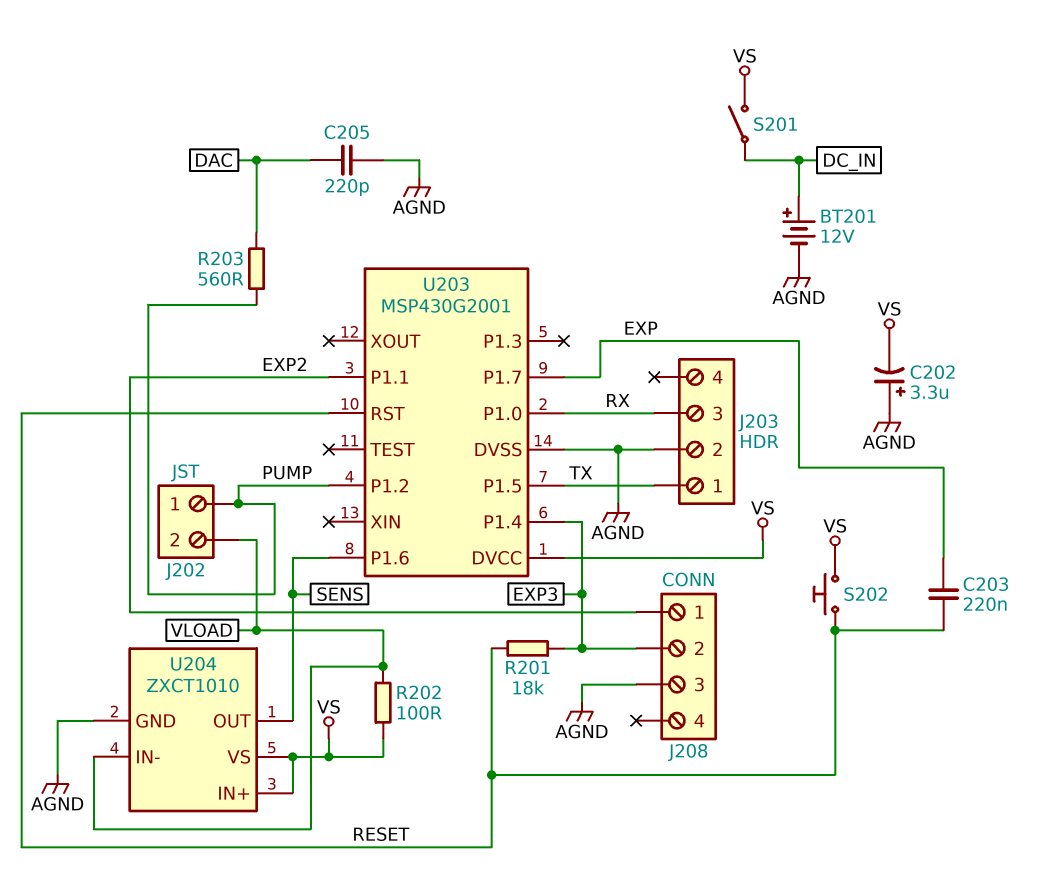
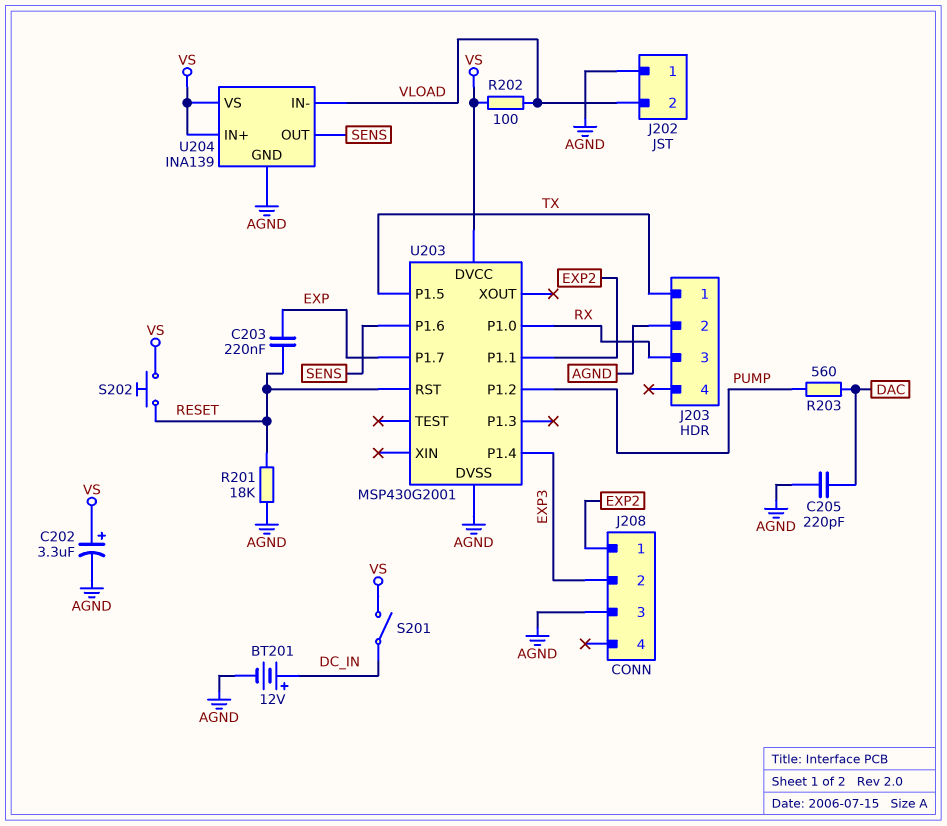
C202: 3.3uF (plus AGND, minus VS) -> 3.3uF (plus VS, minus AGND)
J202 pin 1: PUMP -> AGND
R201: 18k (EXP3, RESET) -> 18k (AGND, RESET)
U204: ZXCT1010 -> INA139

